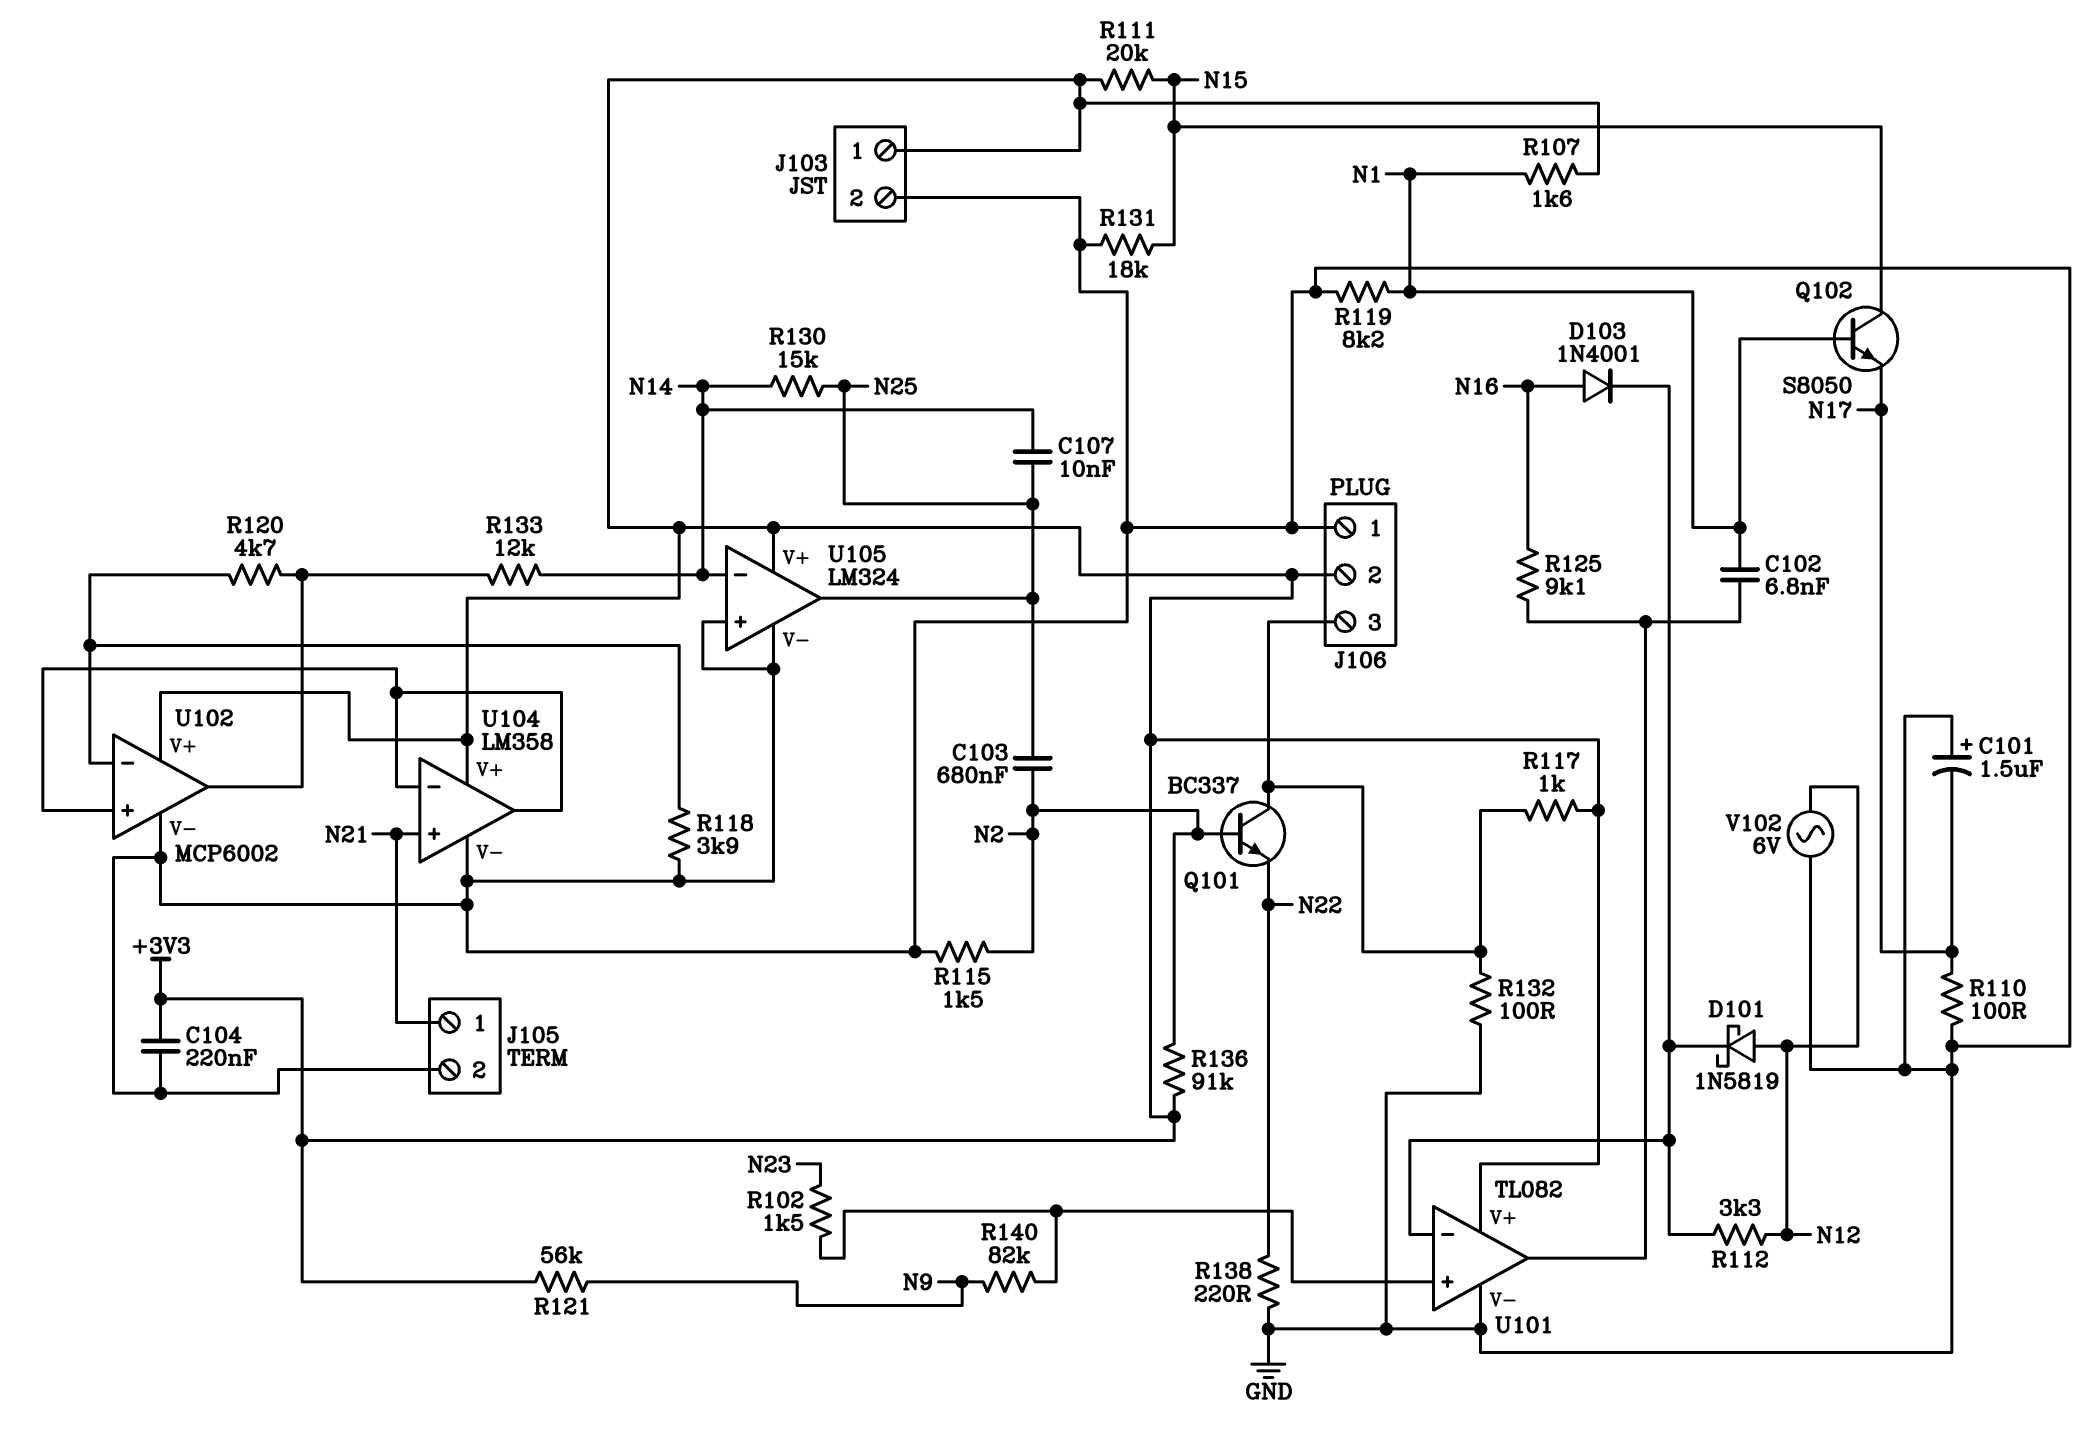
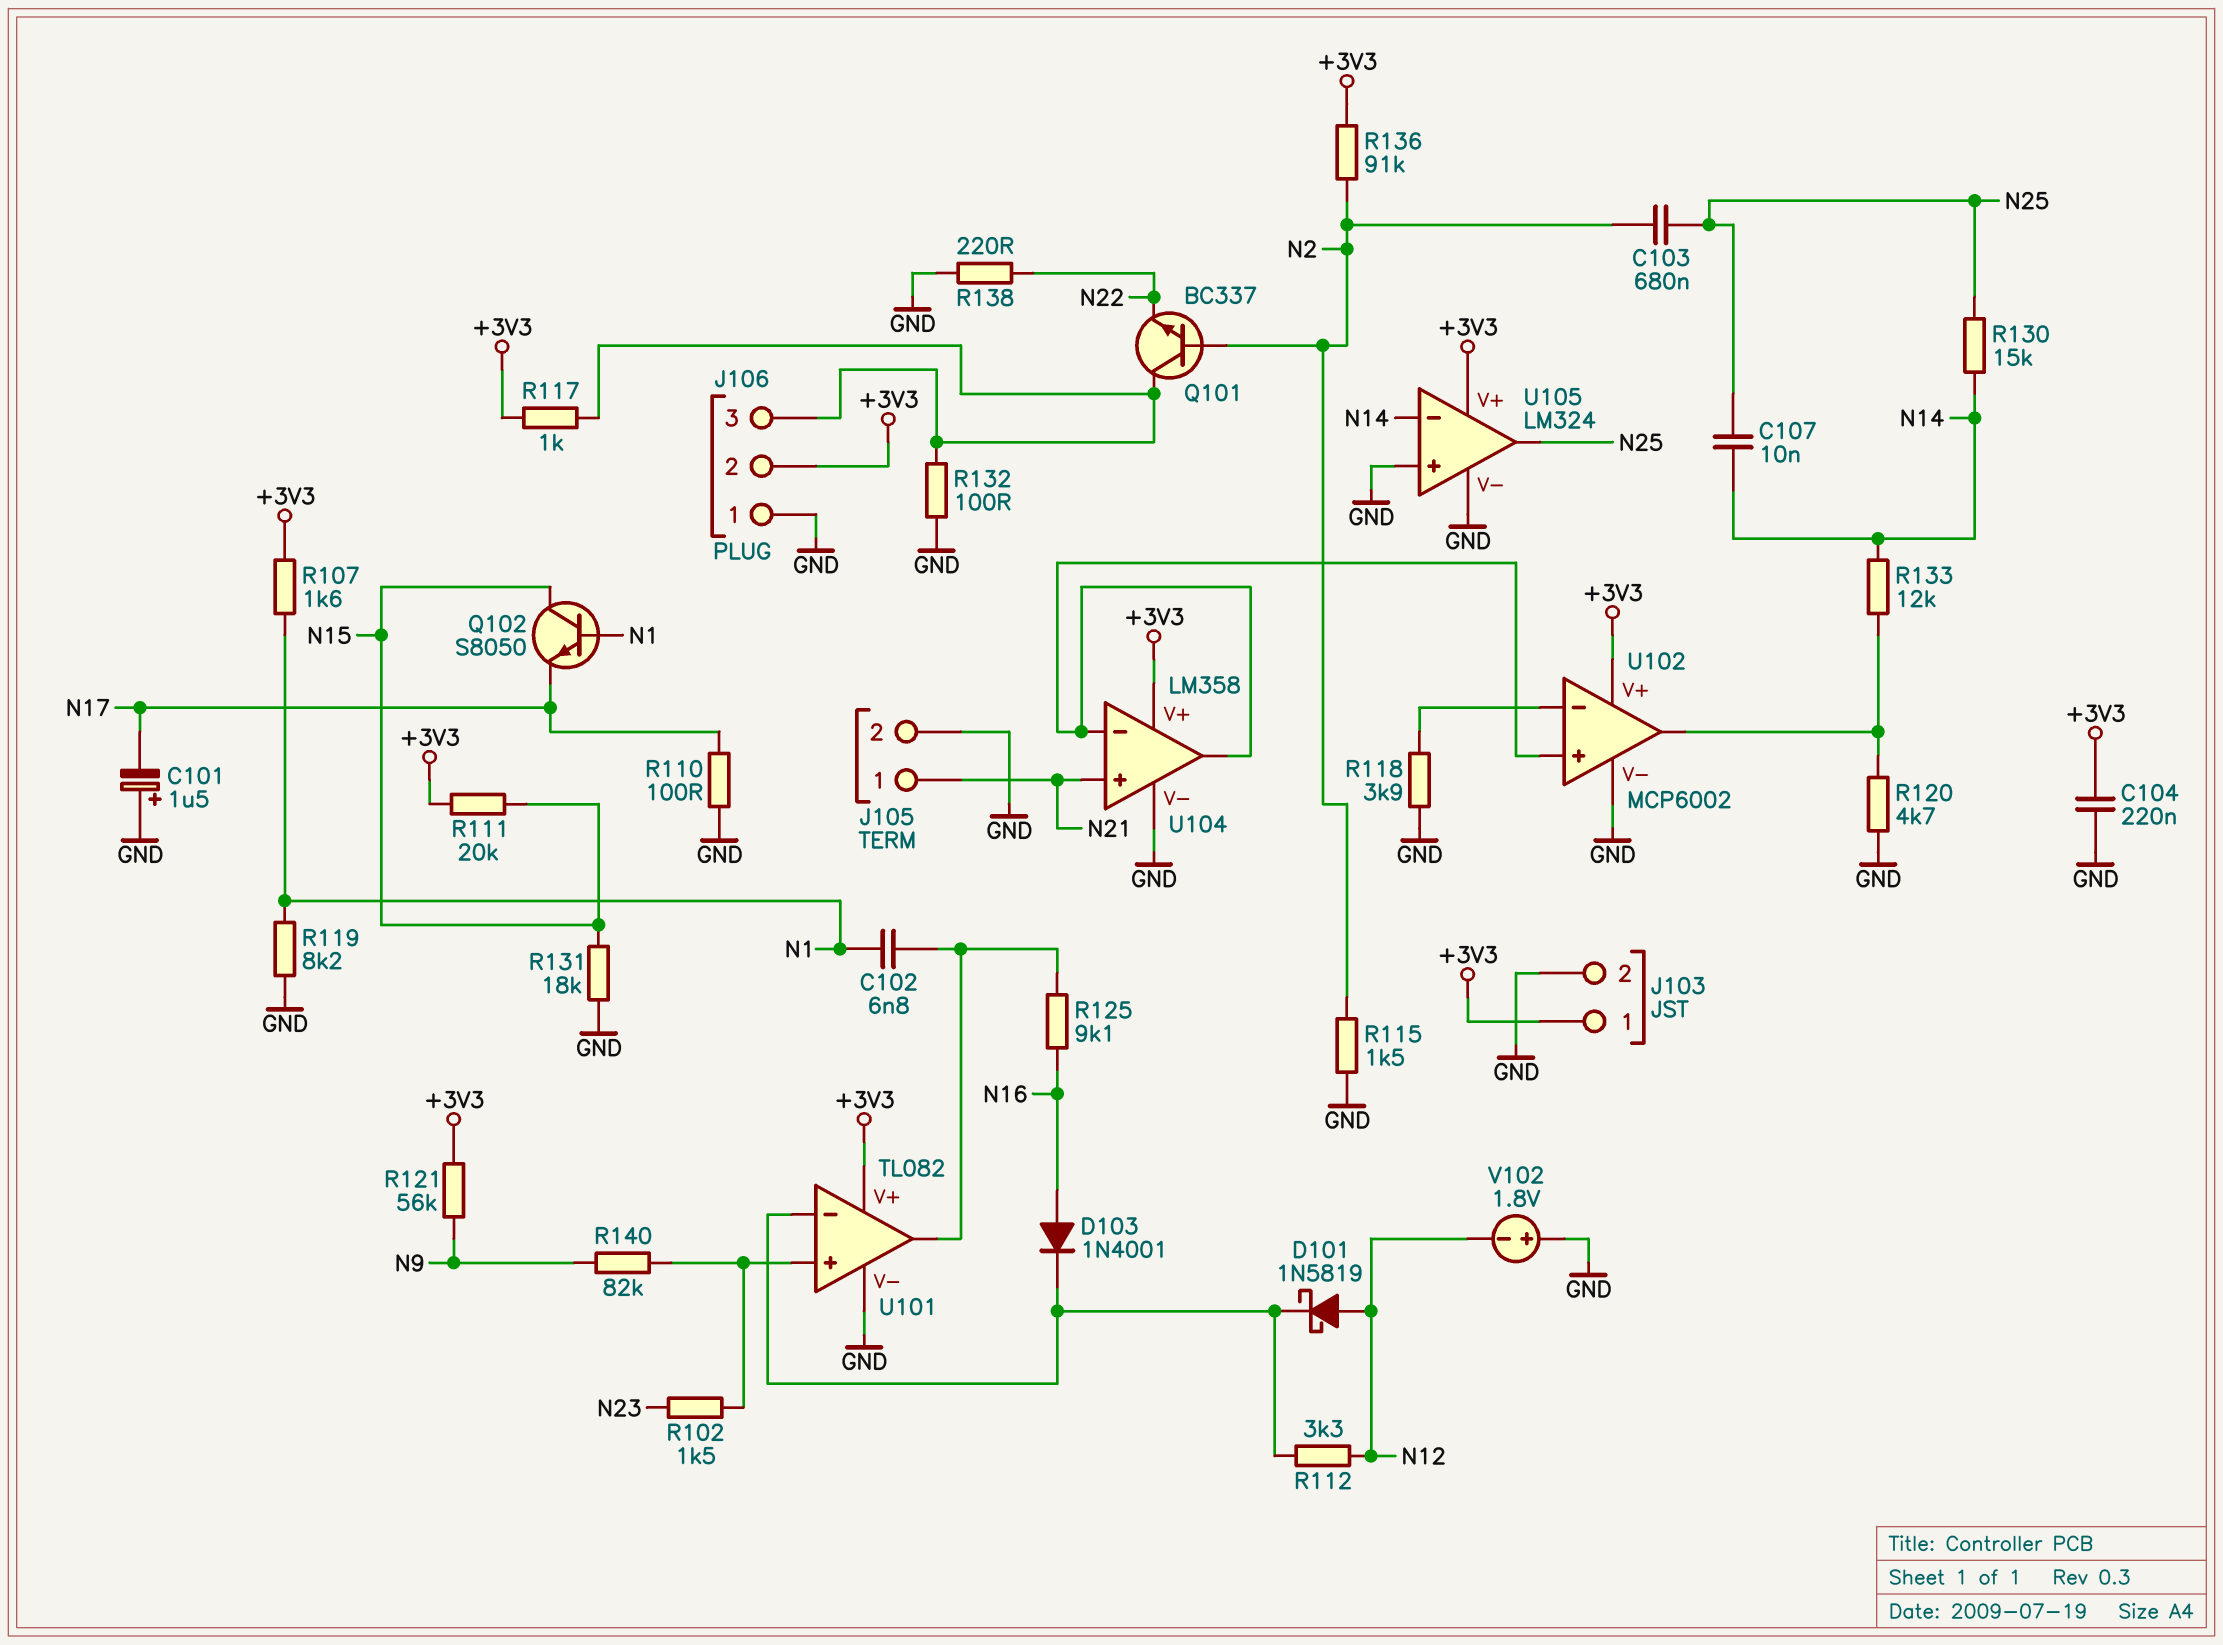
R120: 4.7k (U102/in-, U102/out) -> 4.7k (GND, U102/out)
V102: AC 6V (GND, N12) -> 1.8V (plus GND, minus N12)

